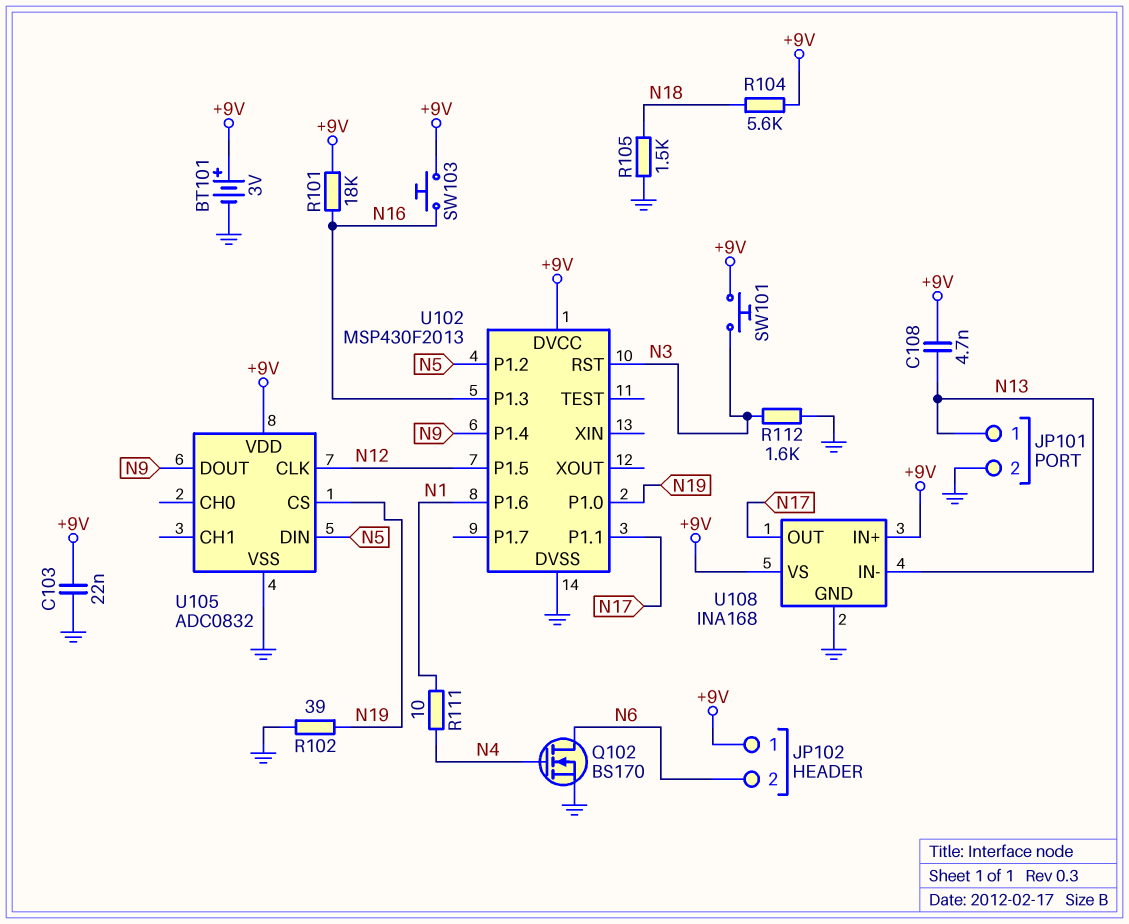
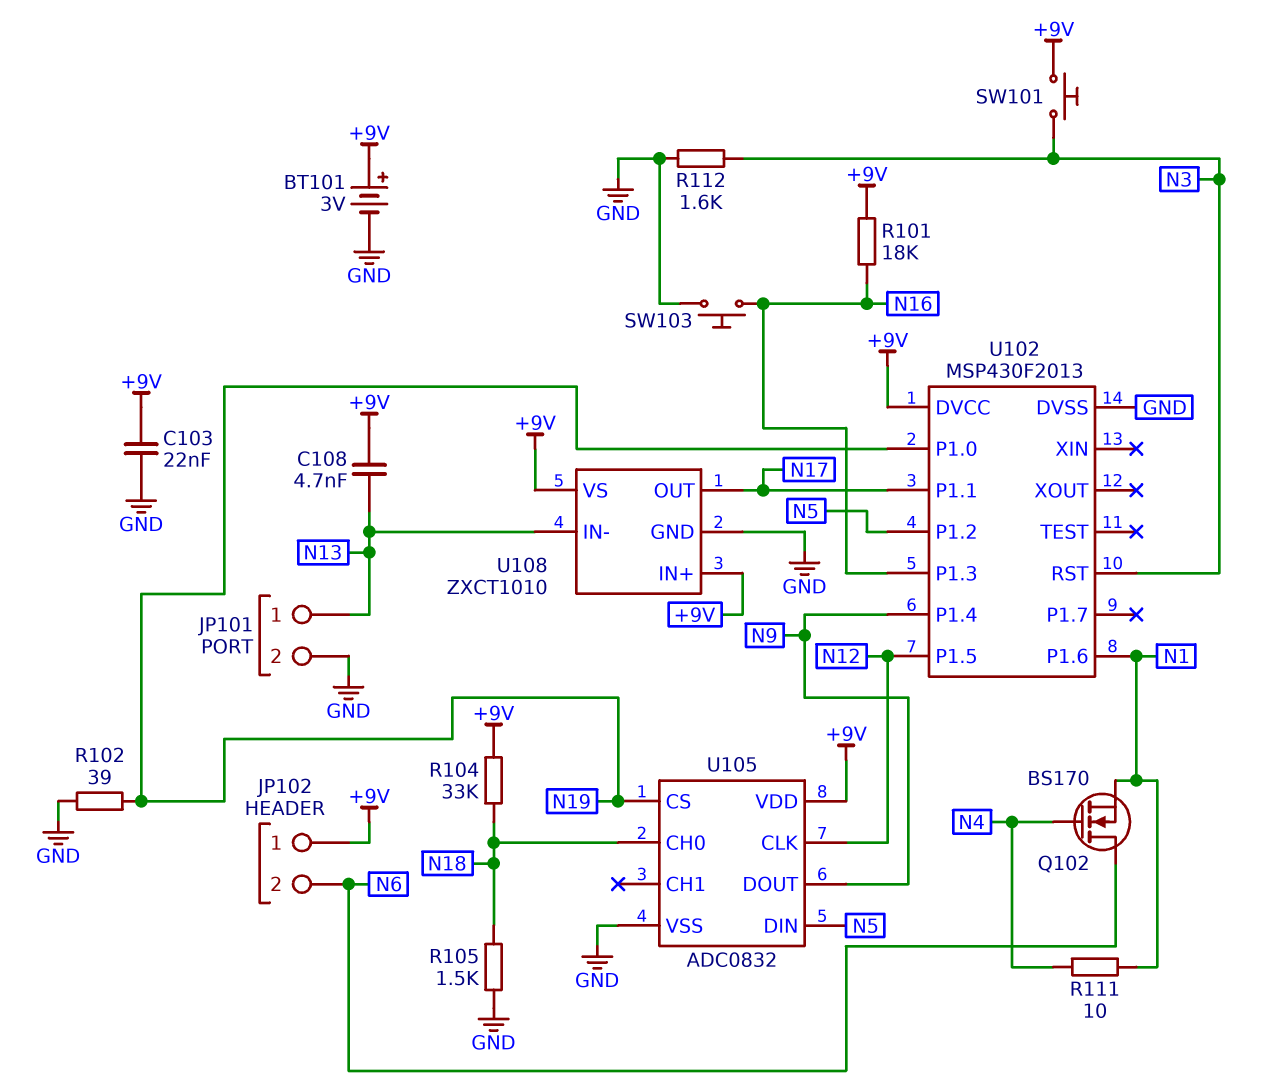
Q102: NMOS BS170 (G N4, D N6, S GND) -> NMOS BS170 (G N4, D N6, S N1)
R104: 5.6k (+9V, N18) -> 33k (+9V, N18)
SW103: button (+9V, N16) -> button (GND, N16)
U105 pin CH0: none -> N18
U108: INA168 -> ZXCT1010

